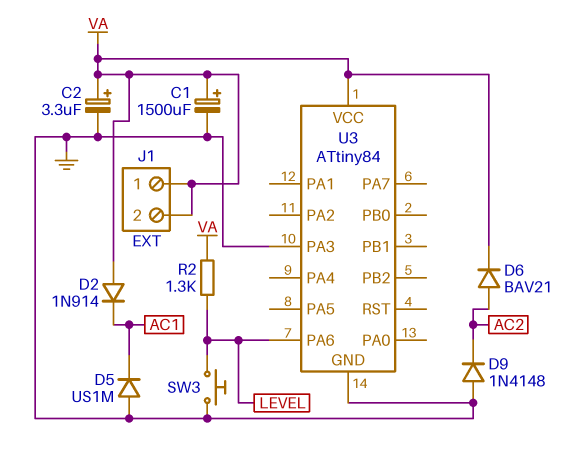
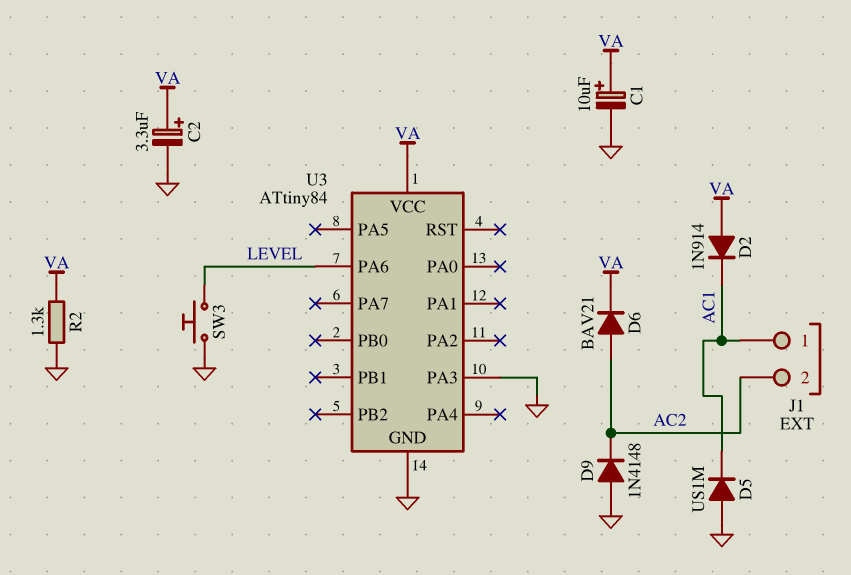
C1: 1500uF (plus VA, minus GND) -> 10uF (plus VA, minus GND)
J1 pin 1: VA -> AC1
J1 pin 2: VA -> AC2
R2: 1.3k (LEVEL, VA) -> 1.3k (GND, VA)

